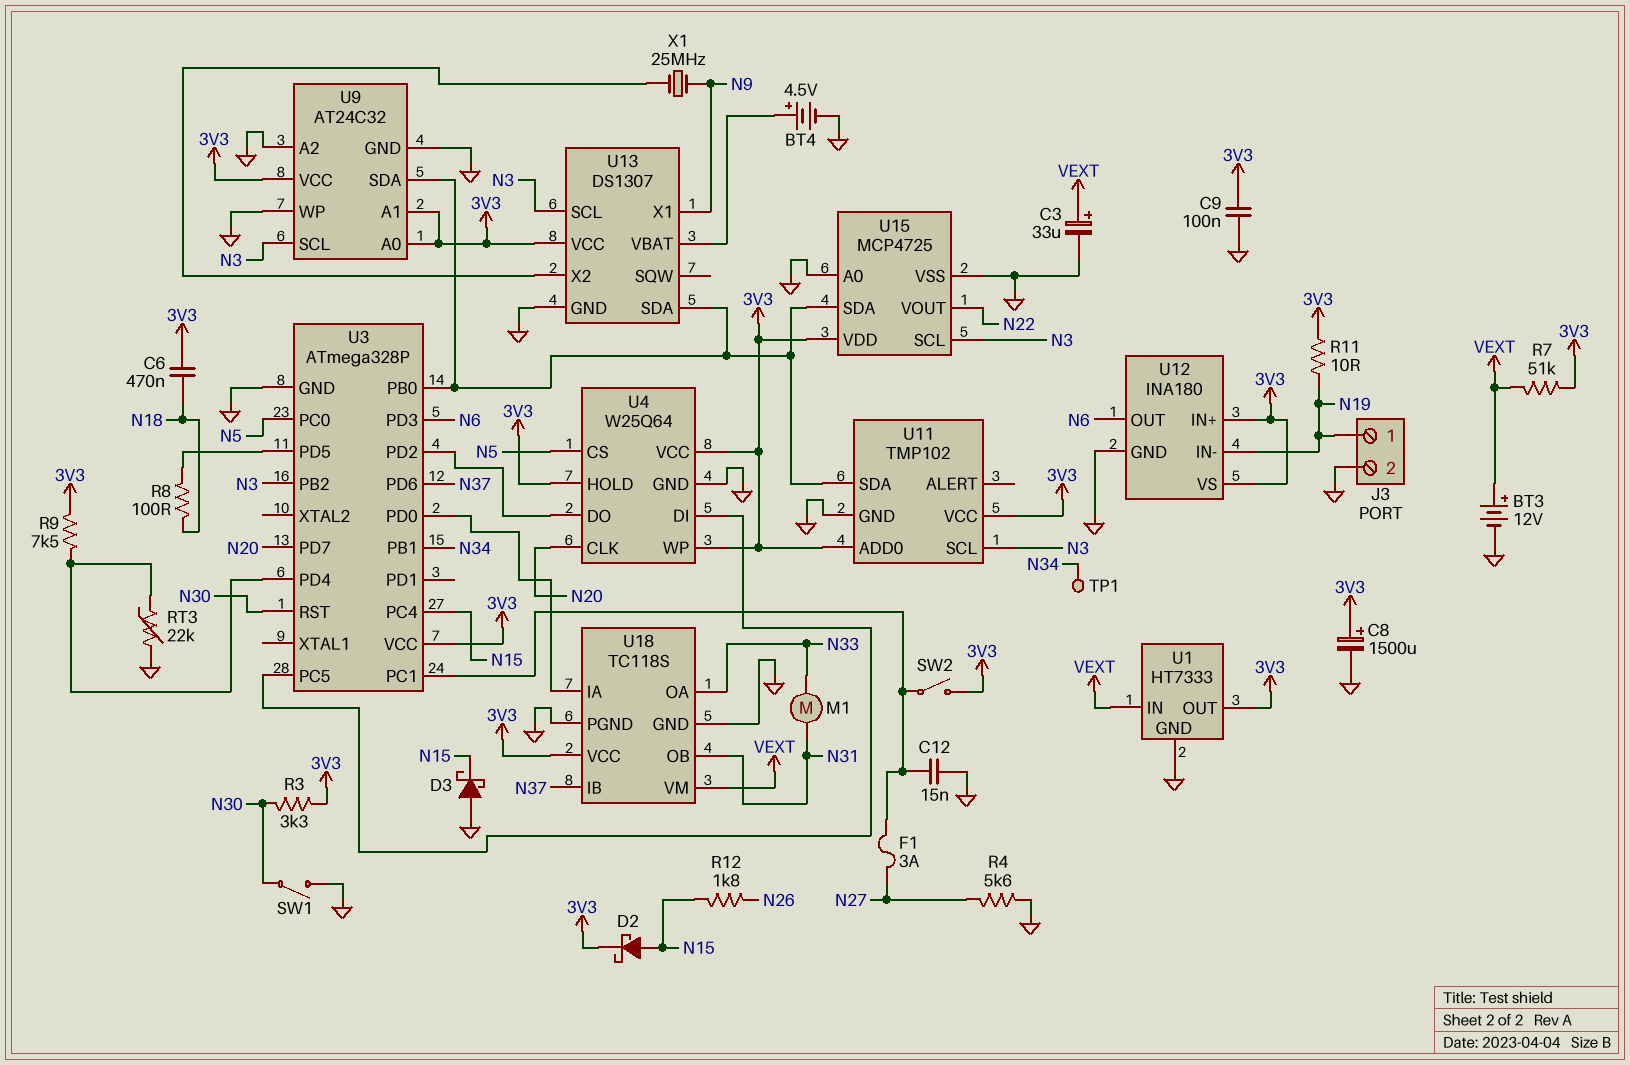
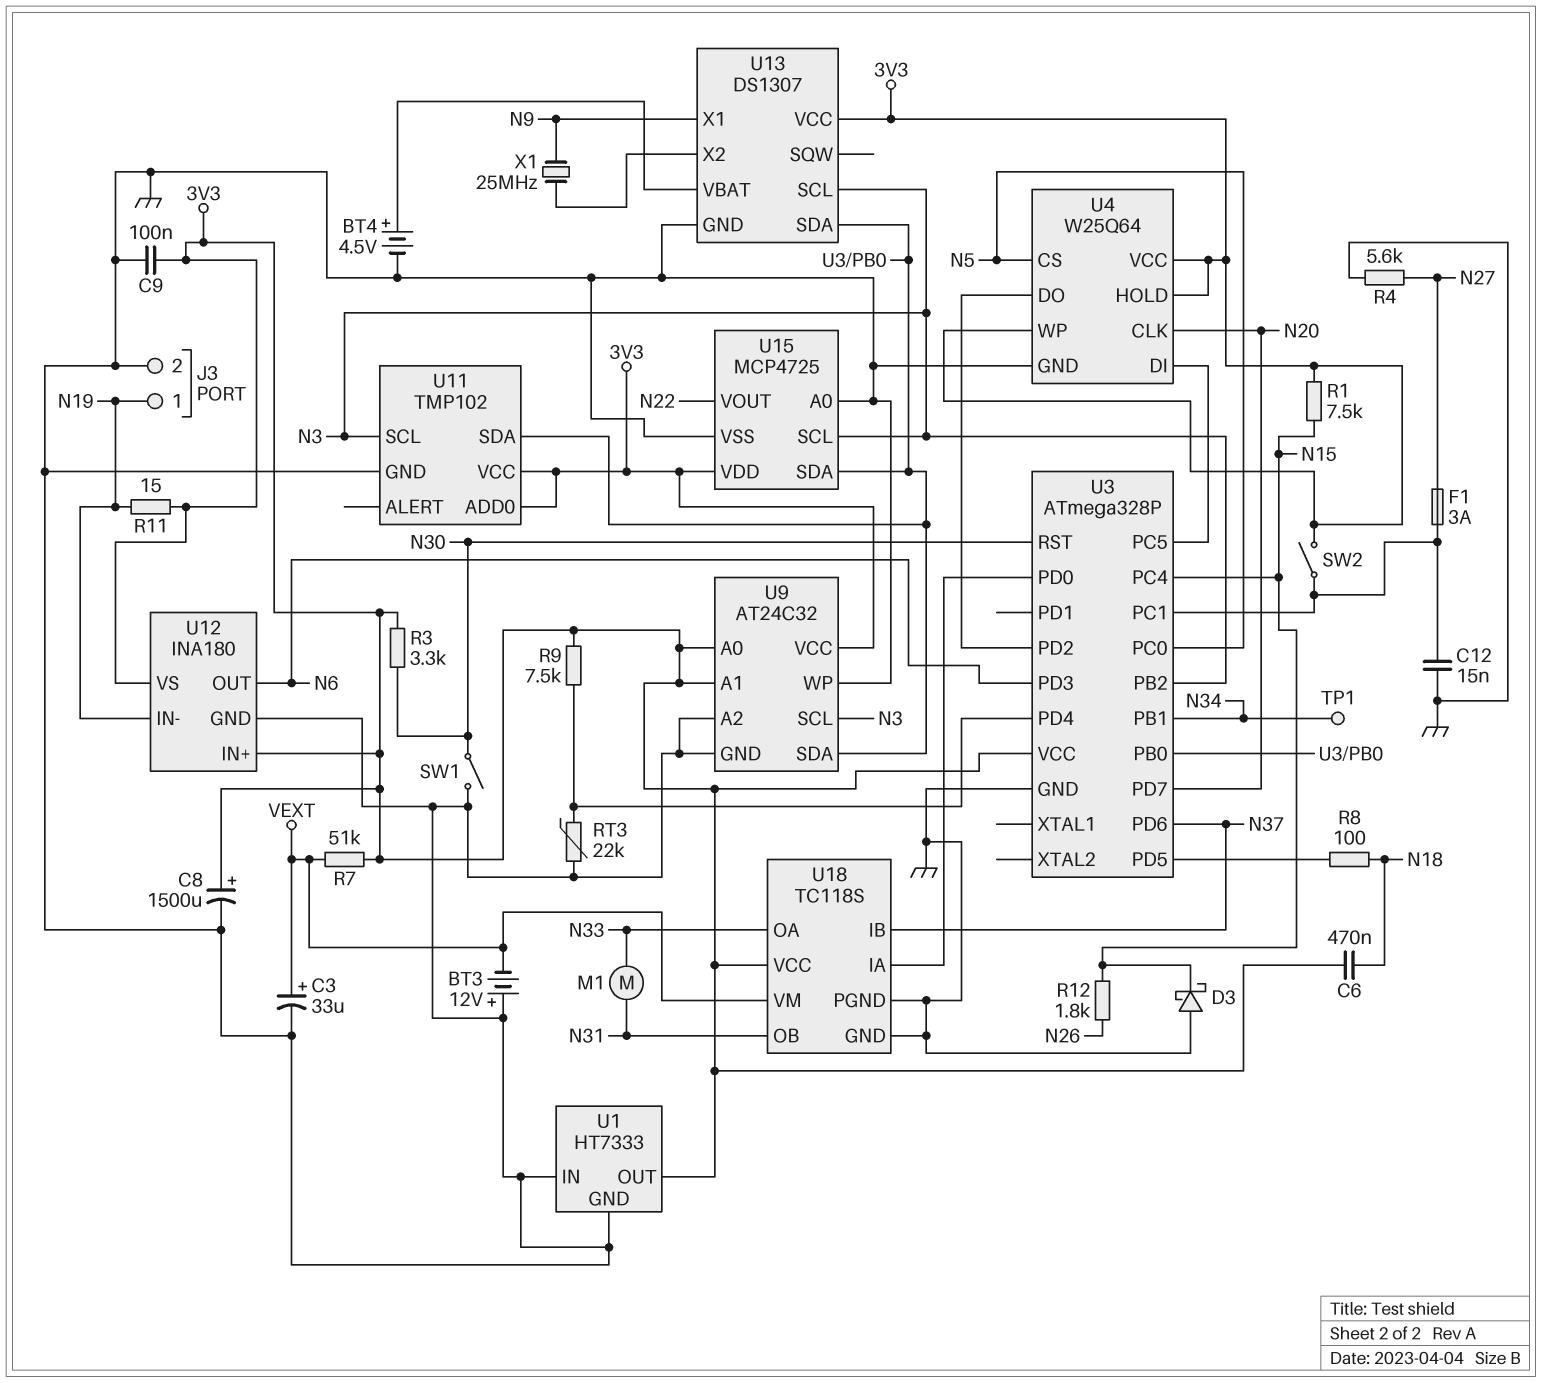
BT3: 12V (plus VEXT, minus GND) -> 12V (plus GND, minus VEXT)
D2: schottky (A N15, K 3V3) -> none
R1: none -> 7.5k (3V3, N15)
R11: 10 (3V3, N19) -> 15 (3V3, N19)
U1 pin IN: VEXT -> GND

